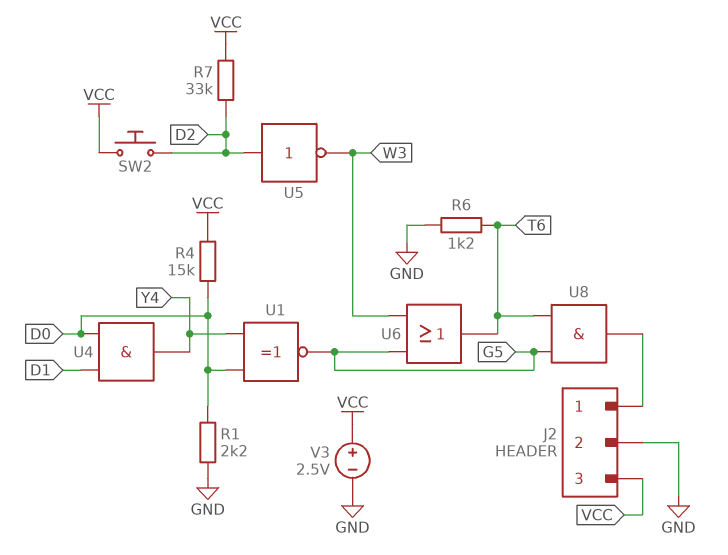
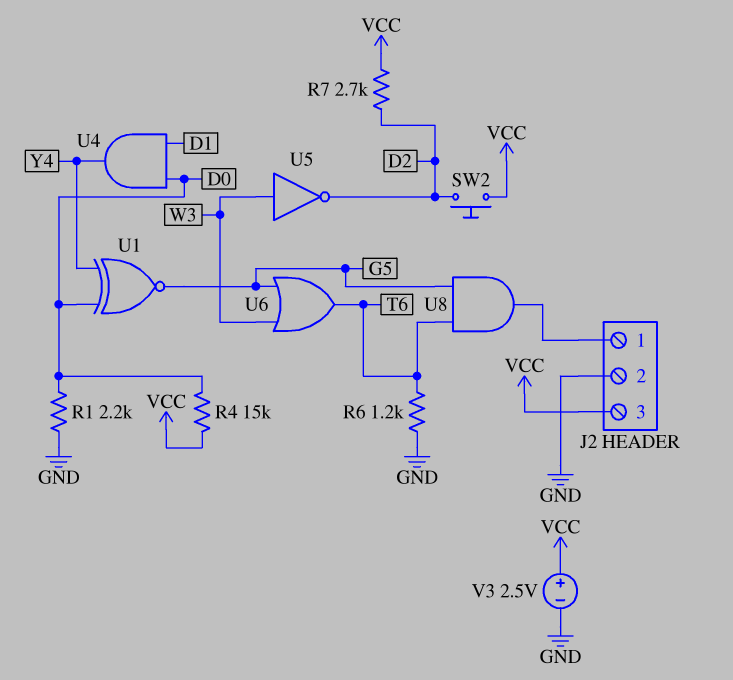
R7: 33k (D2, VCC) -> 2.7k (D2, VCC)
U5: NOT (in D2, out W3) -> NOT (in W3, out D2)

